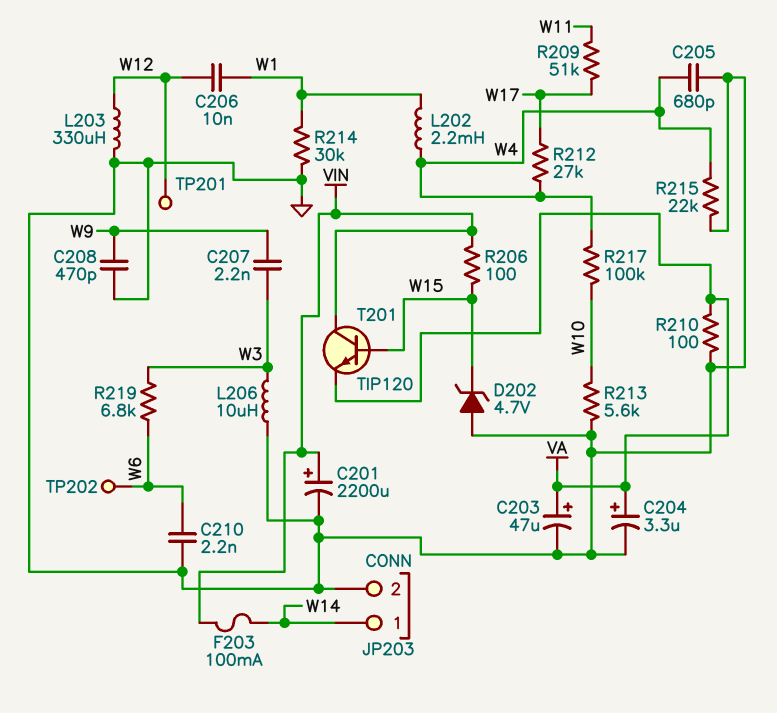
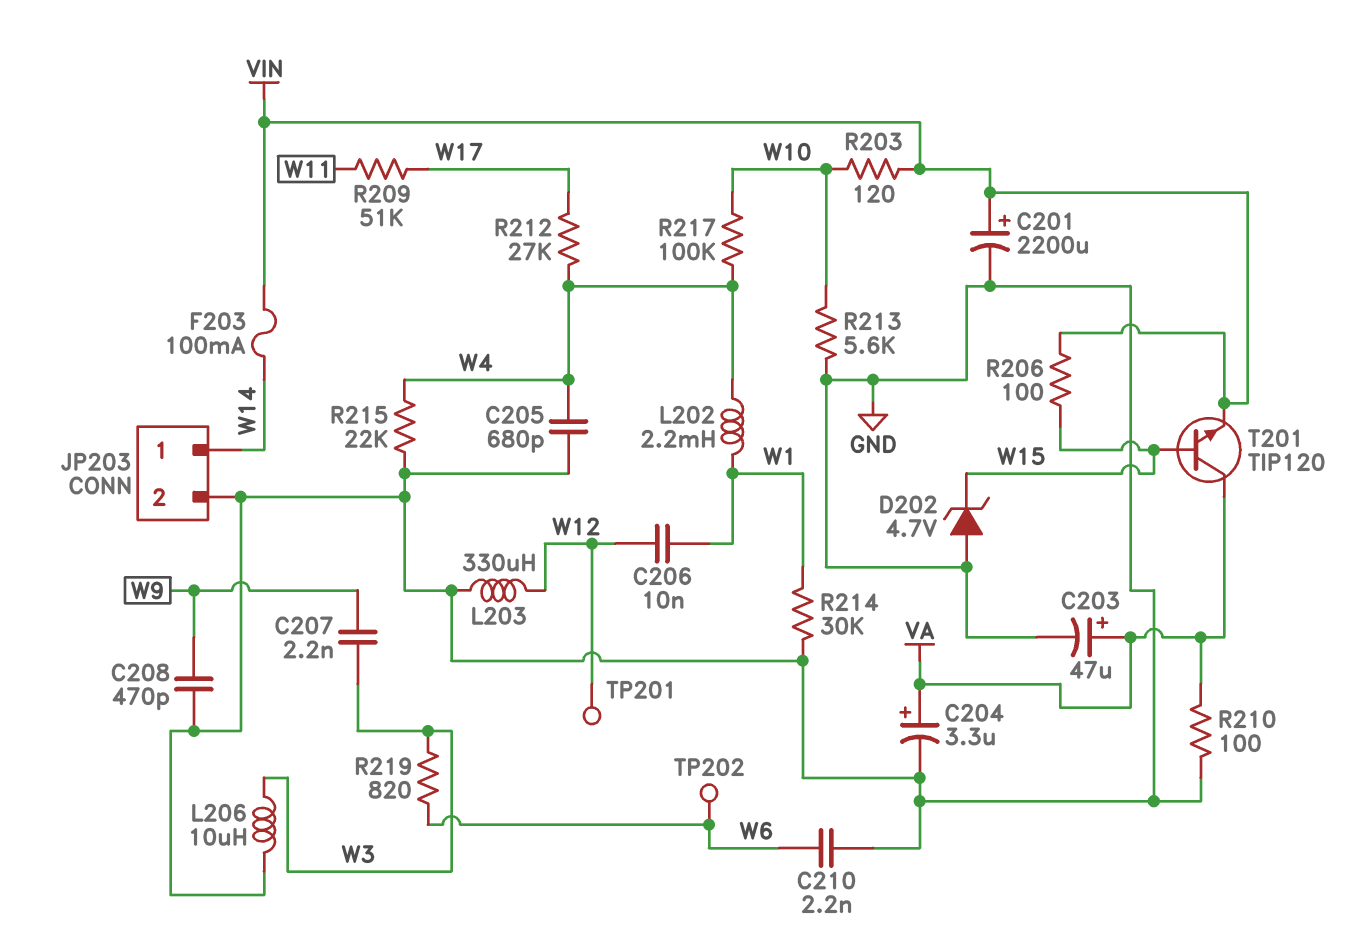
R203: none -> 120 (VIN, W10)
R219: 6.8k (W3, W6) -> 820 (W3, W6)
T201: NPN TIP120 (B W15, C VIN, E VA) -> NPN TIP120 (B W15, C VA, E VIN)

